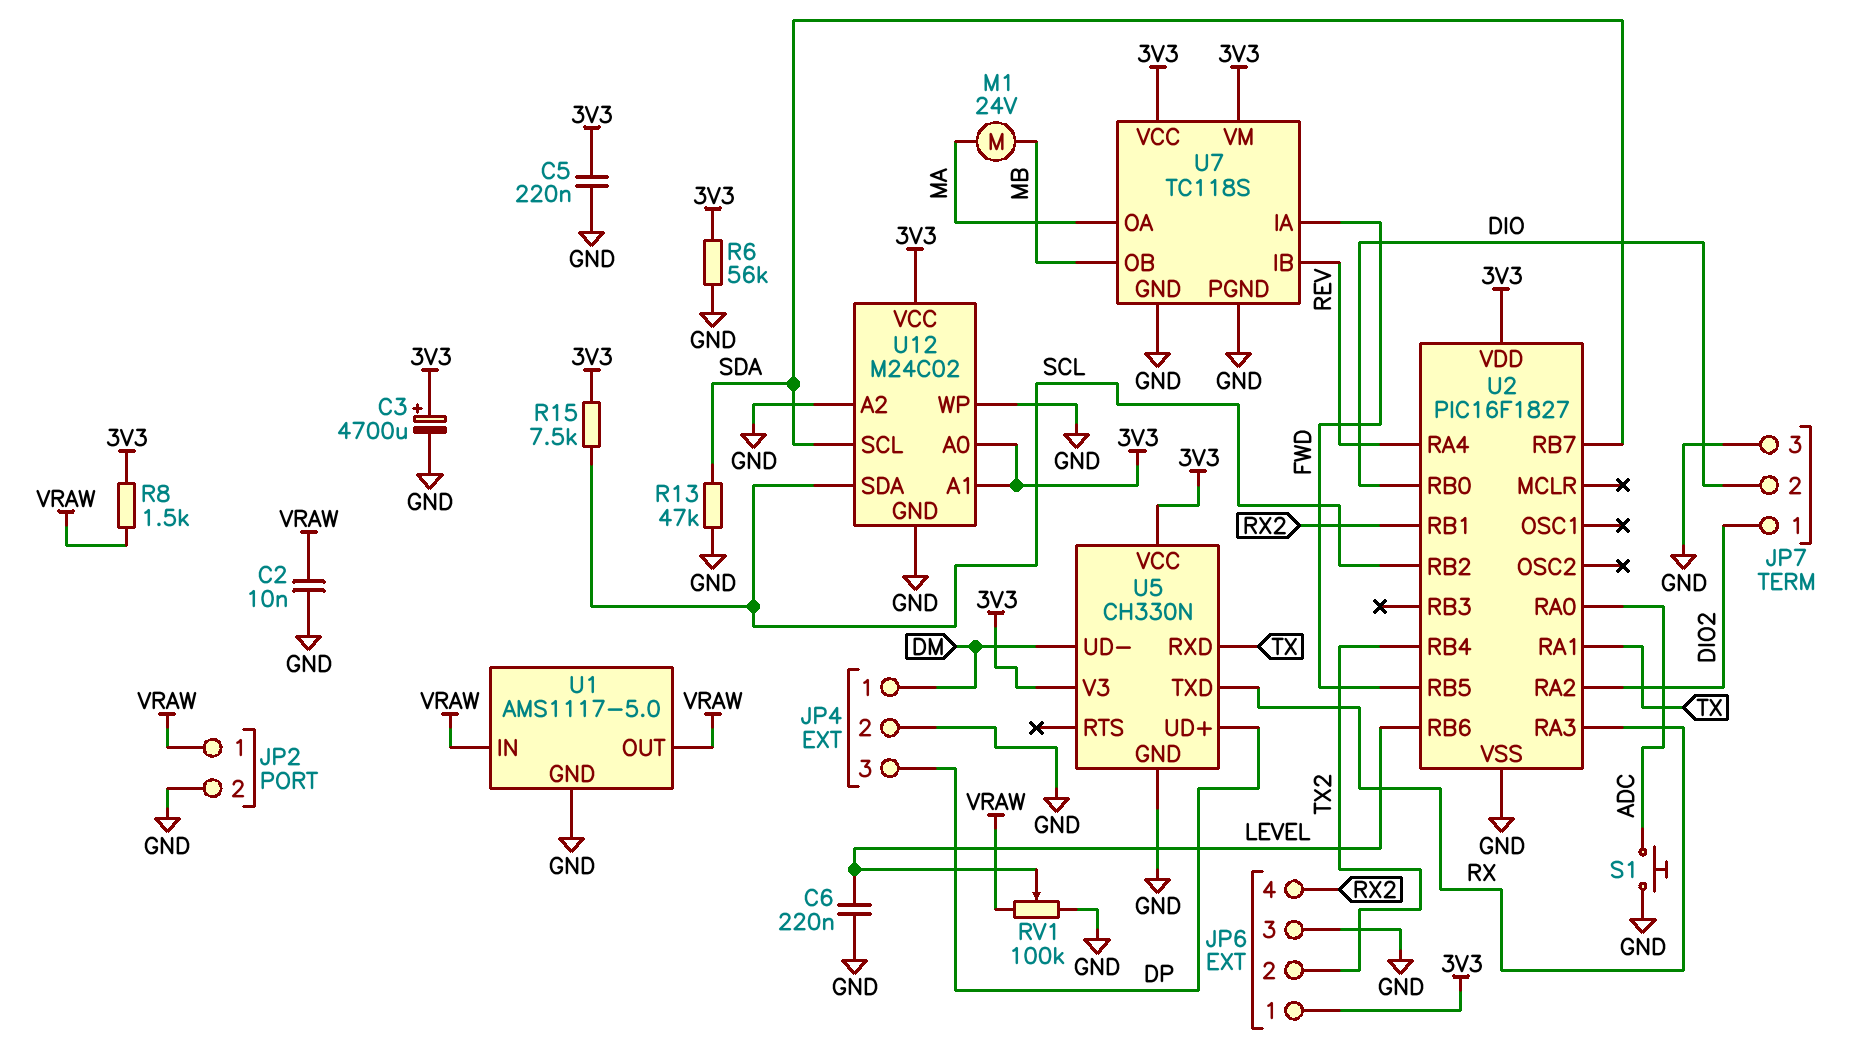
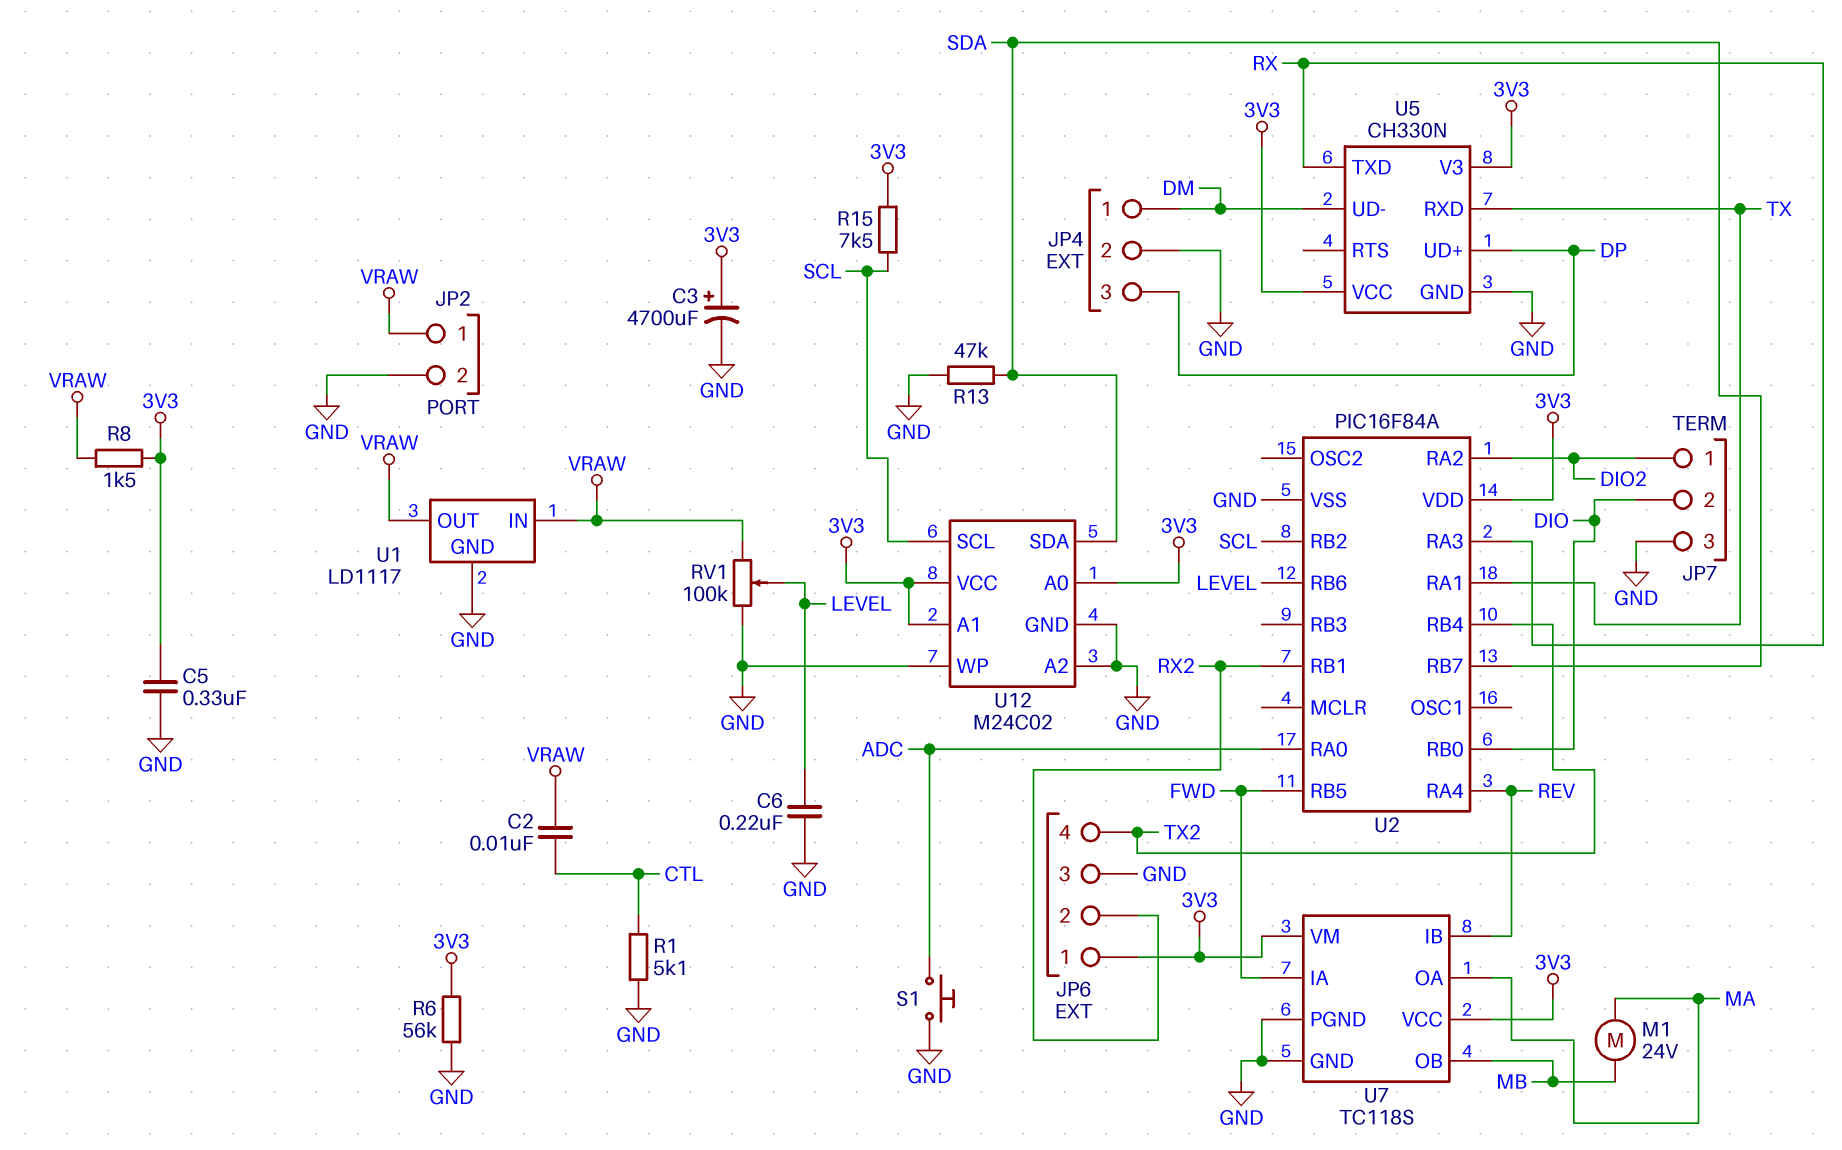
C2: 10nF (GND, VRAW) -> 10nF (CTL, VRAW)
C5: 220nF (3V3, GND) -> 330nF (3V3, GND)
JP6 pin 2: TX2 -> RX2
JP6 pin 4: RX2 -> TX2
R1: none -> 5.1k (CTL, GND)
U1: AMS1117-5.0 -> LD1117
U2: PIC16F1827 -> PIC16F84A
U12 pin SCL: SDA -> SCL
U12 pin SDA: SCL -> SDA

